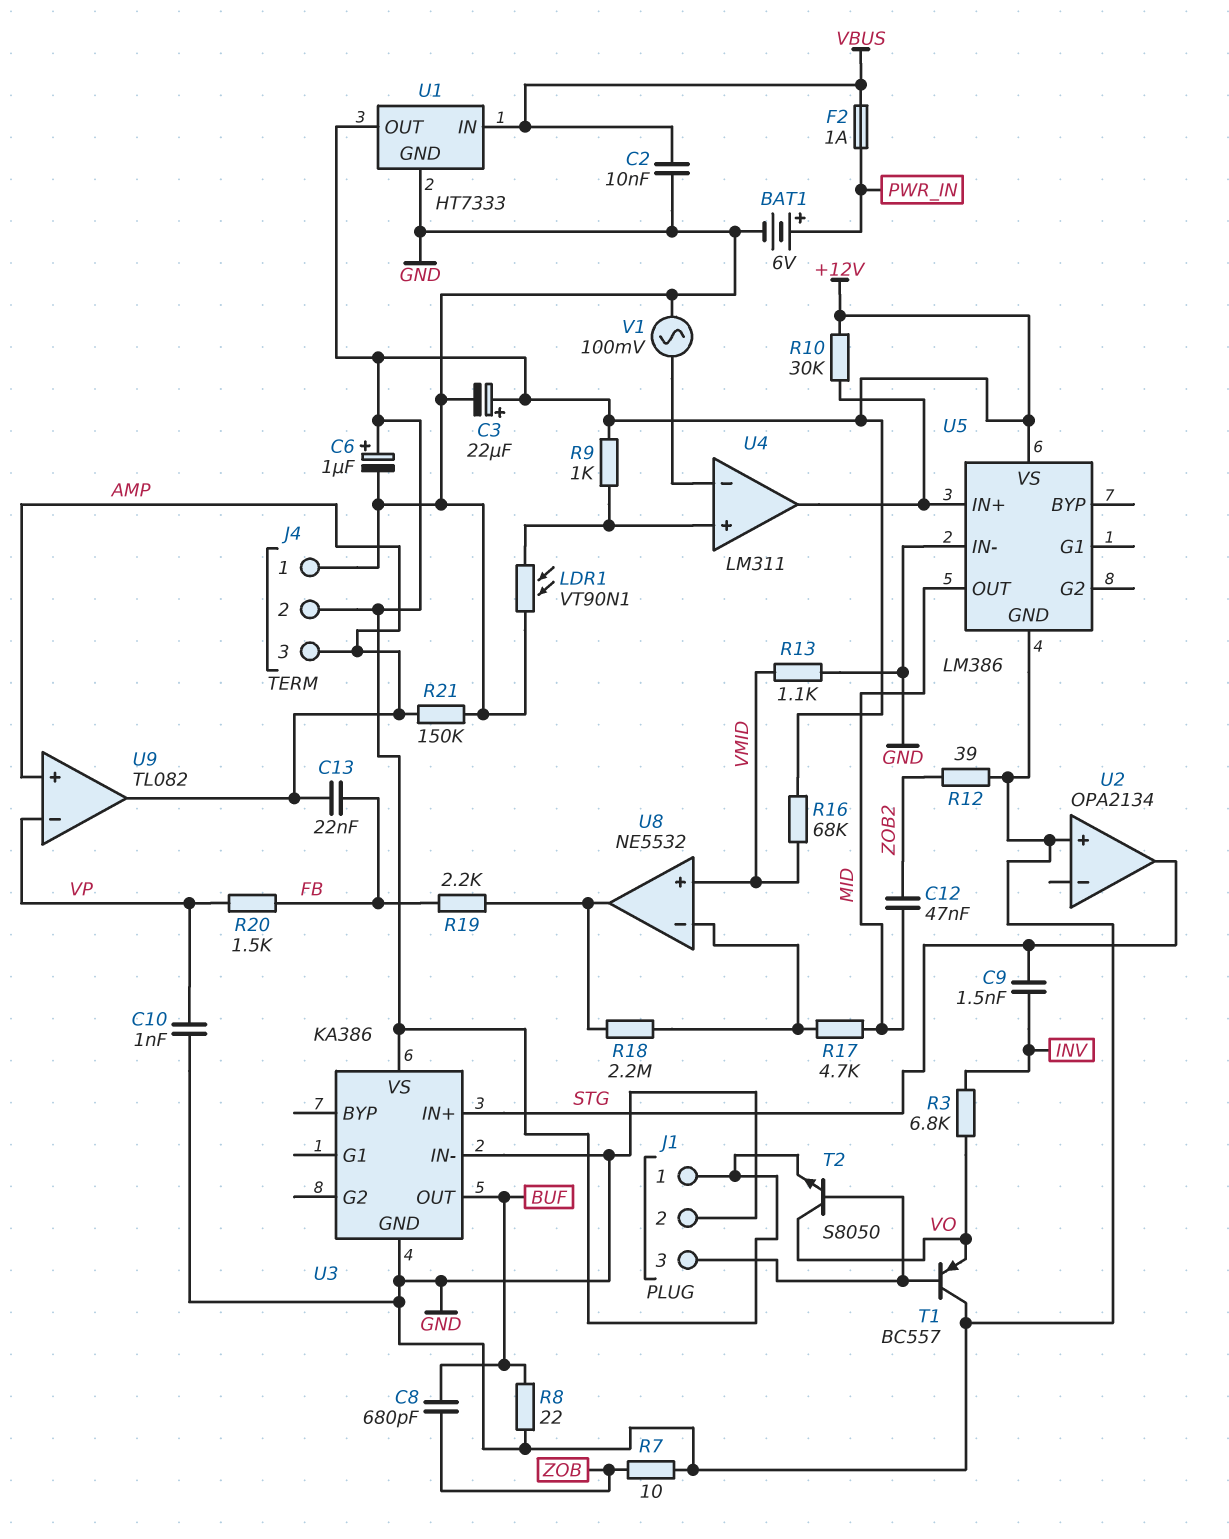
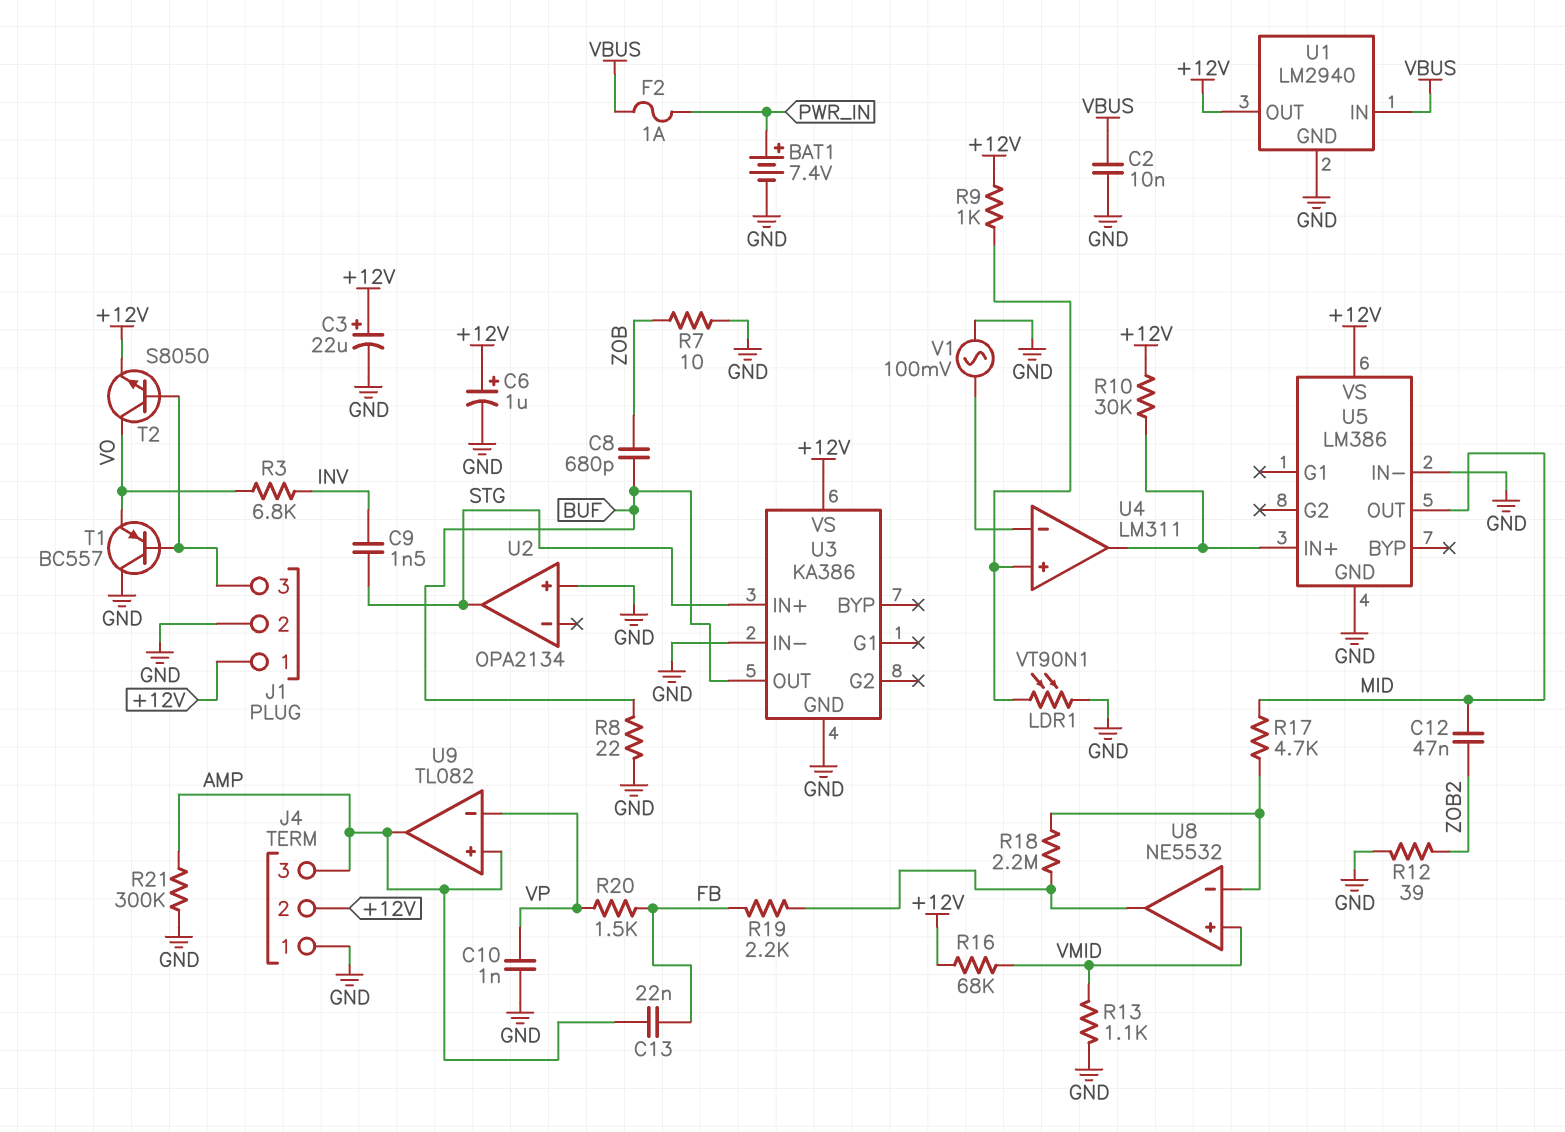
BAT1: 6V (plus PWR_IN, minus GND) -> 7.4V (plus PWR_IN, minus GND)
R21: 150k (AMP, GND) -> 300k (AMP, GND)
U1: HT7333 -> LM2940

